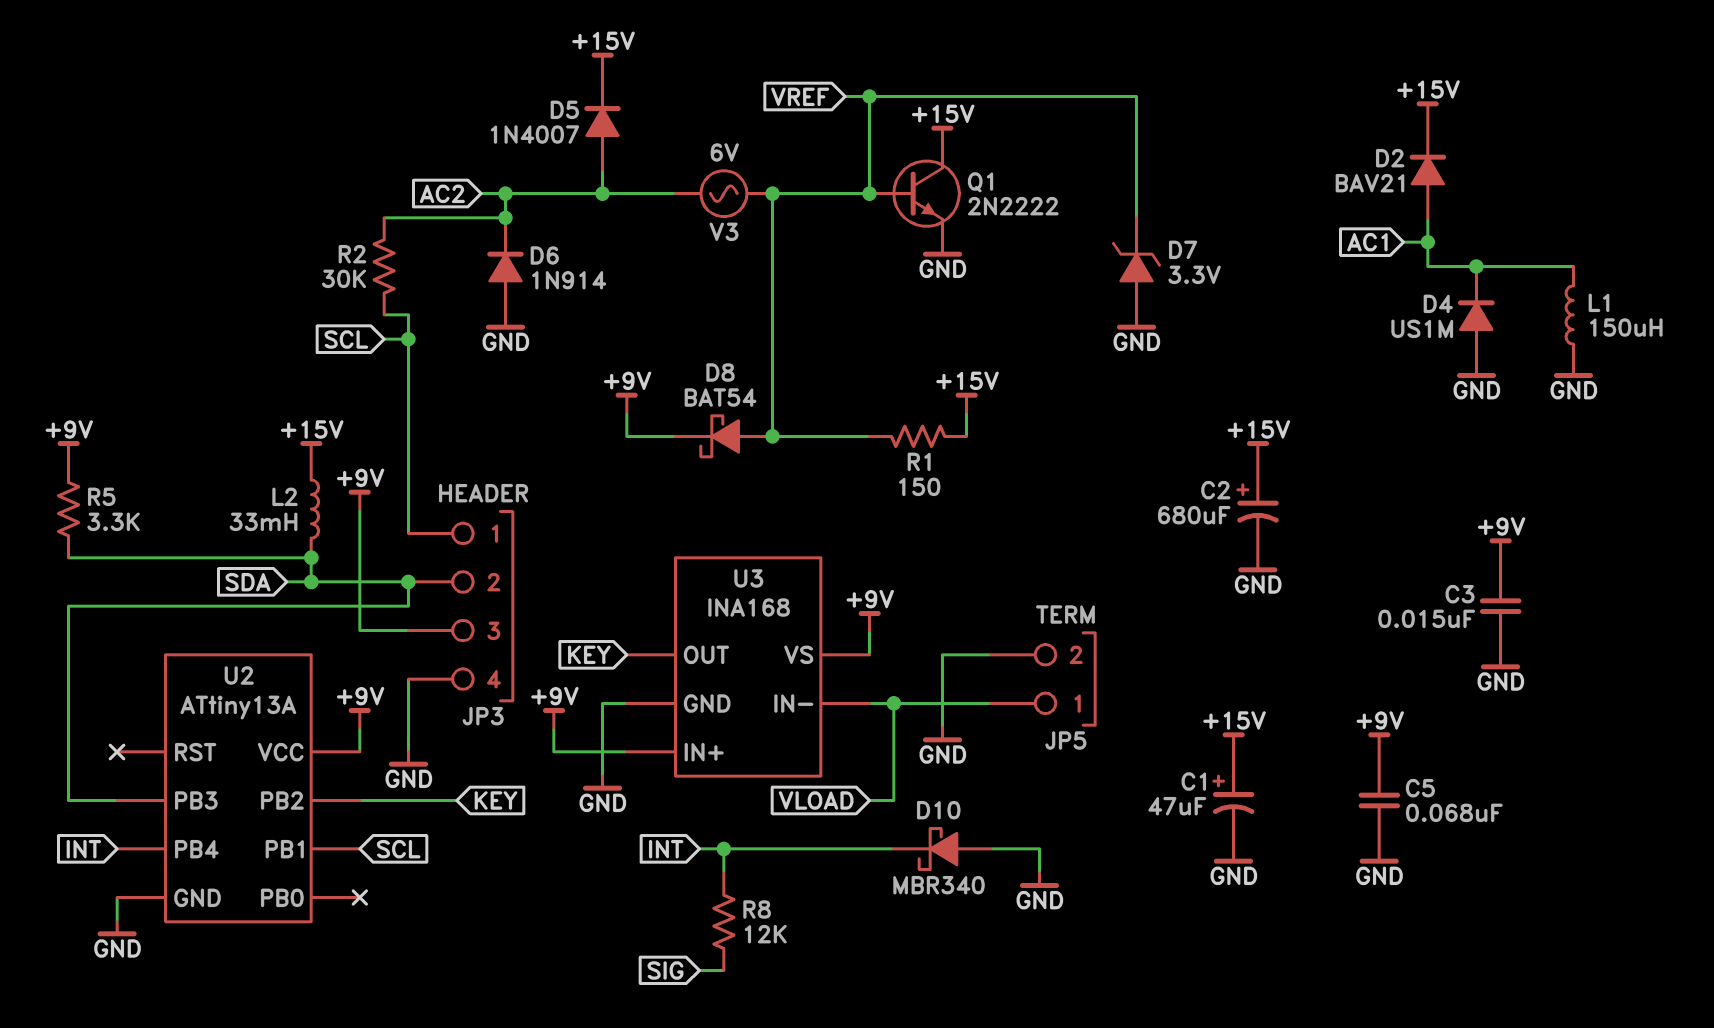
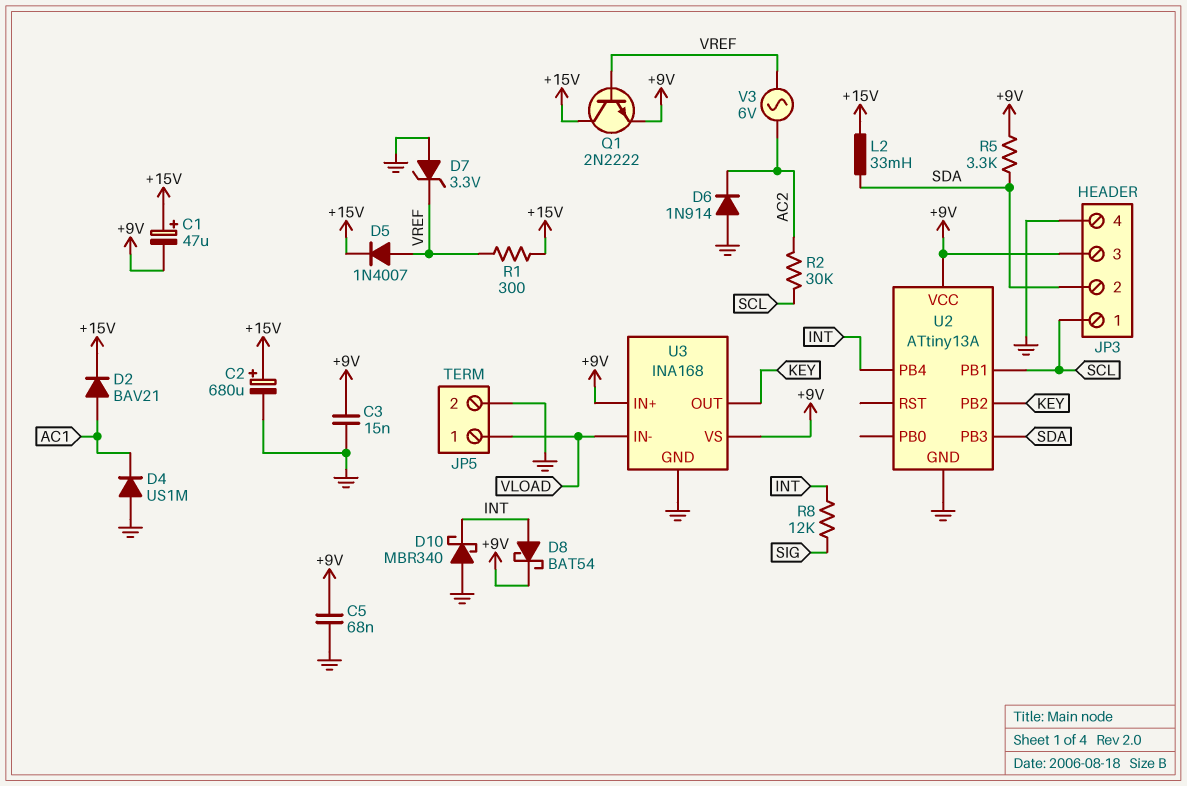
C1: 47uF (plus +15V, minus GND) -> 47uF (plus +15V, minus +9V)
D5: diode 1N4007 (A AC2, K +15V) -> diode 1N4007 (A VREF, K +15V)
D8: schottky BAT54 (A VREF, K +9V) -> schottky BAT54 (A INT, K +9V)
L1: 150uH (AC1, GND) -> none
Q1: NPN 2N2222 (B VREF, C +15V, E GND) -> NPN 2N2222 (B VREF, C +15V, E +9V)
R1: 150 (+15V, VREF) -> 300 (+15V, VREF)

